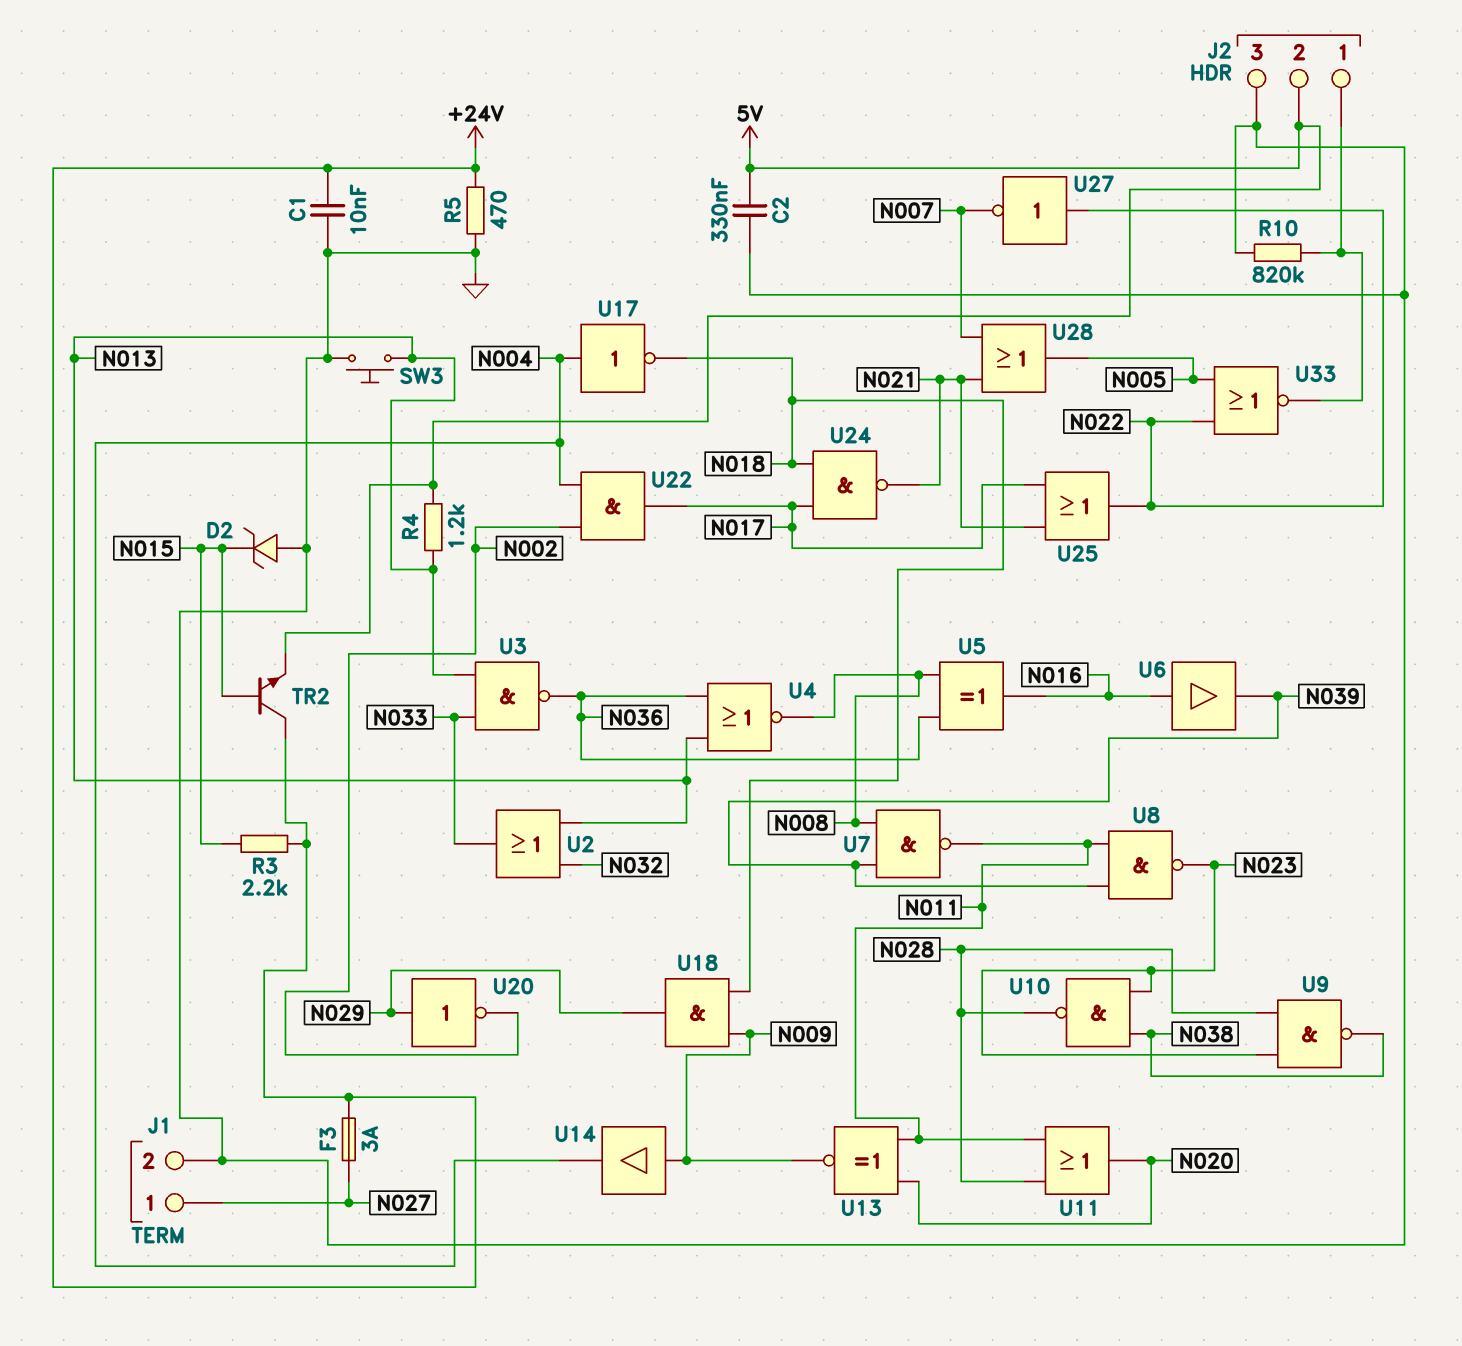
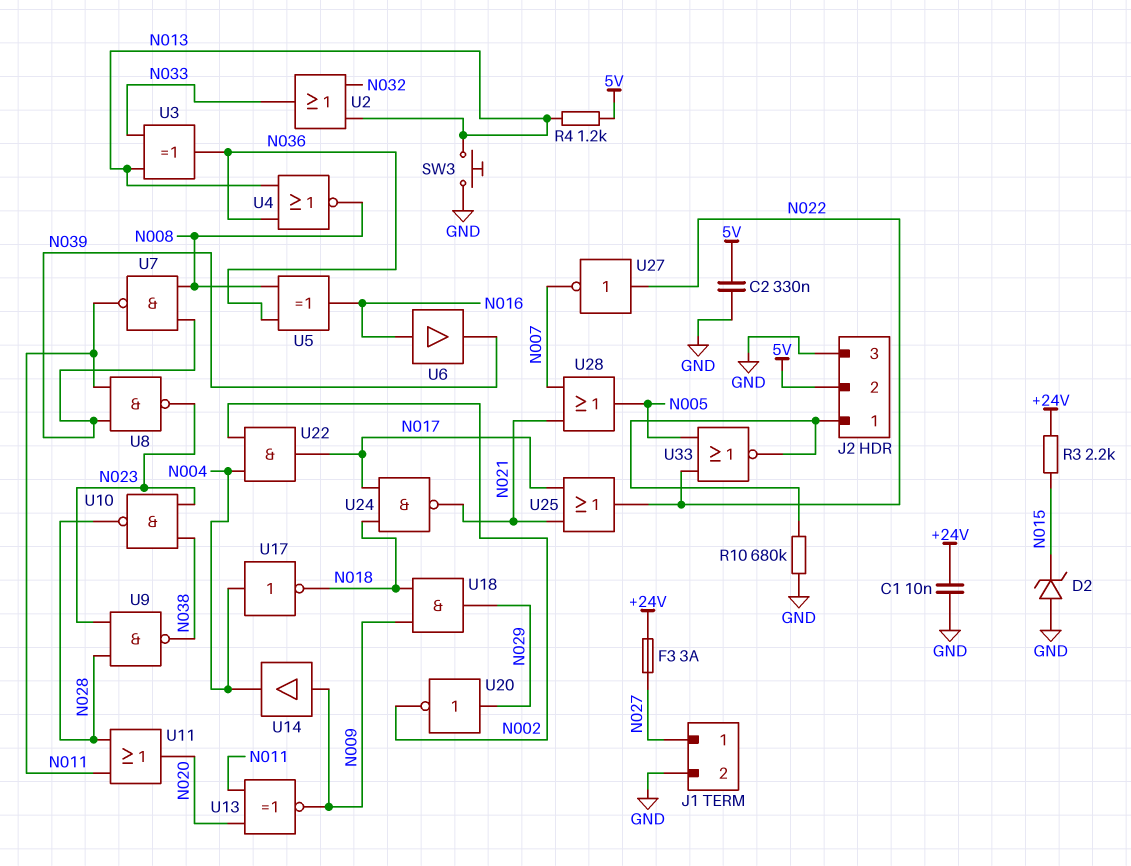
R5: 470 (+24V, GND) -> none
R10: 820k (GND, J2/1) -> 680k (GND, J2/1)
TR2: NPN (B N015, C +24V, E 5V) -> none
U3: NAND (in N013, in N033, out N036) -> XOR (in N013, in N033, out N036)

